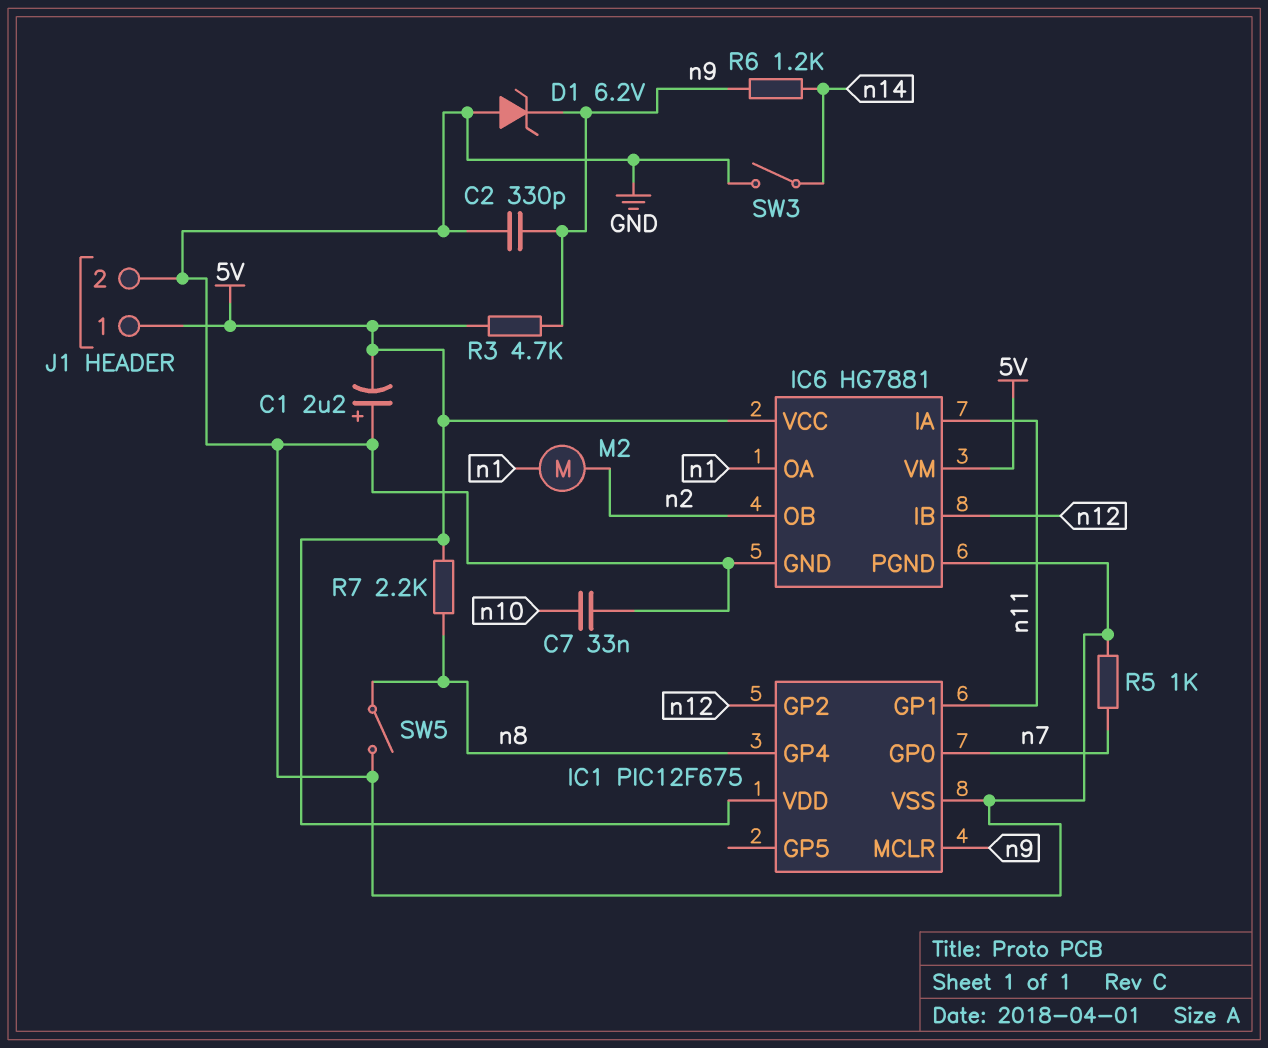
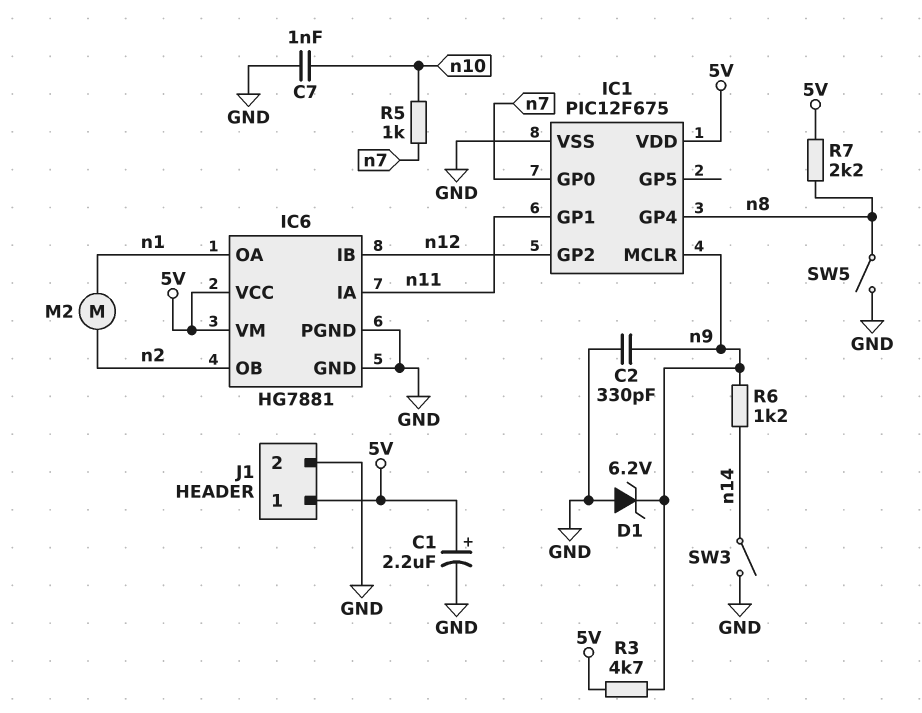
C1: 2.2uF (plus GND, minus 5V) -> 2.2uF (plus 5V, minus GND)
C7: 33nF (GND, n10) -> 1nF (GND, n10)
R5: 1k (GND, n7) -> 1k (n7, n10)

